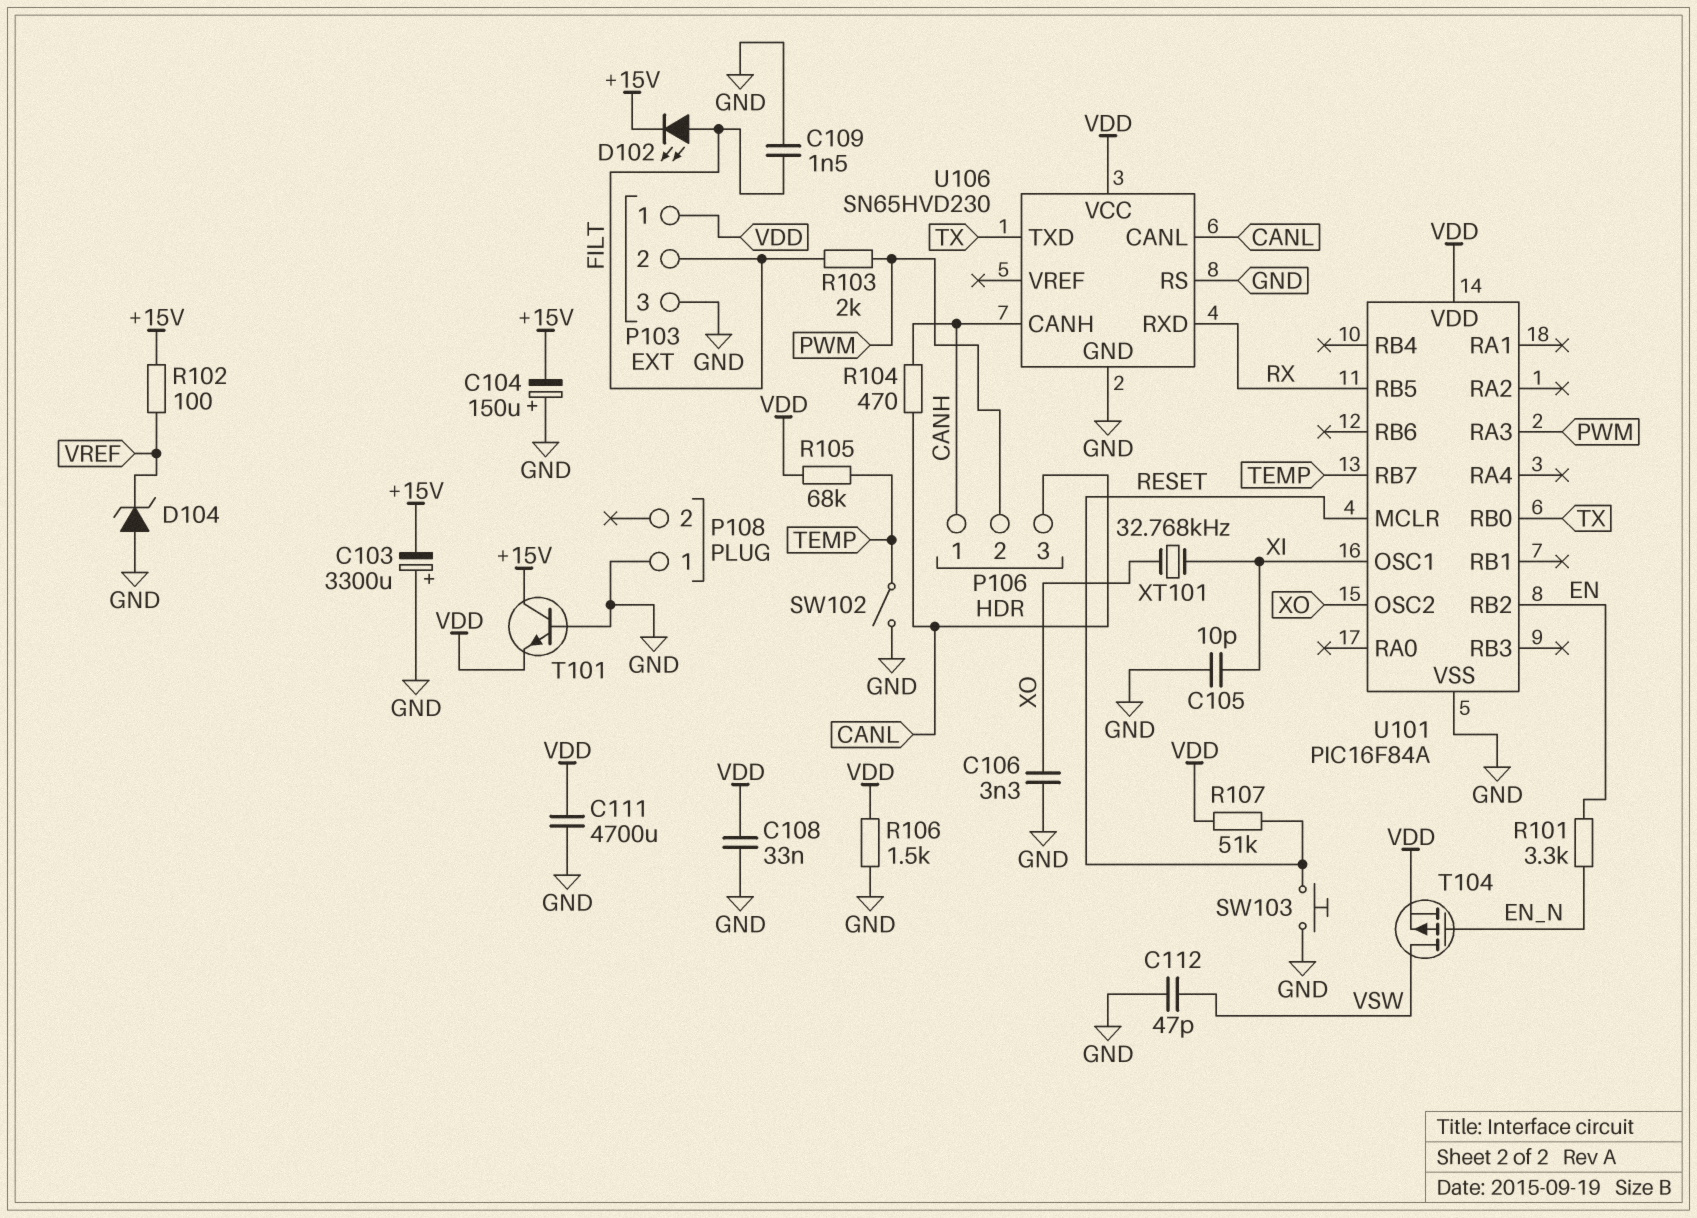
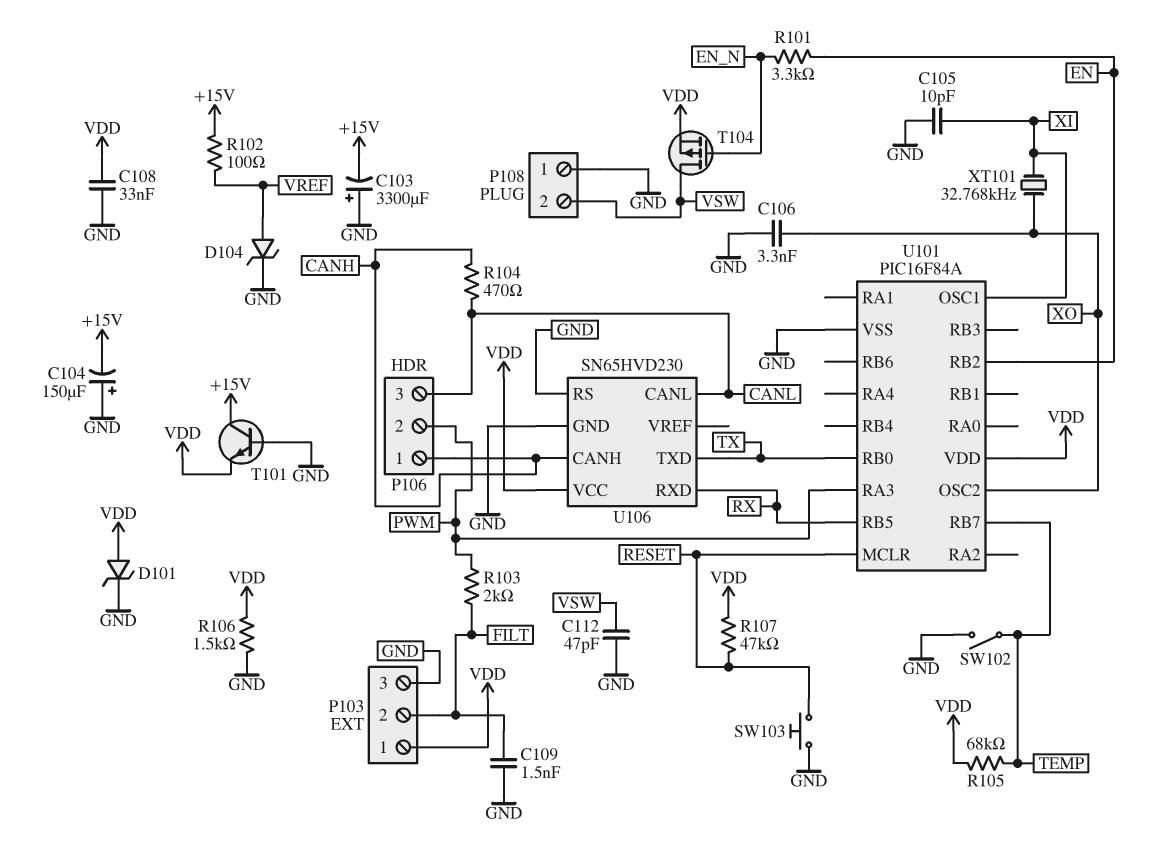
C111: 4700uF (GND, VDD) -> none
D101: none -> zener (A VDD, K GND)
D102: LED (A FILT, K +15V) -> none
D104: zener (A GND, K VREF) -> zener (A VREF, K GND)
P108 pin 2: none -> VSW
R107: 51k (RESET, VDD) -> 47k (RESET, VDD)

